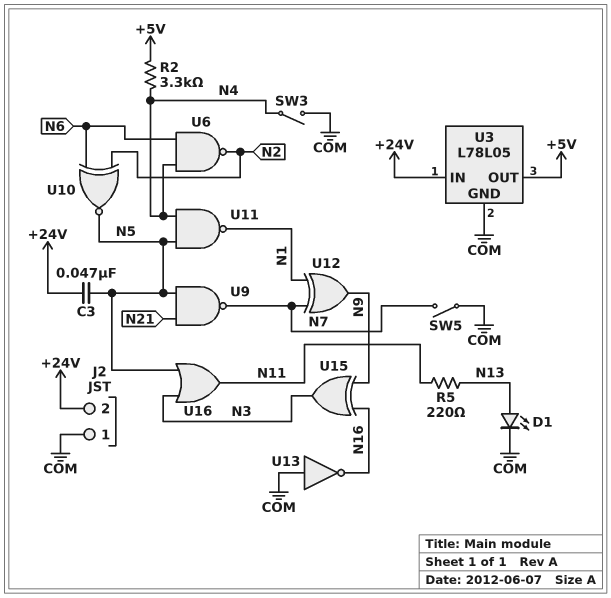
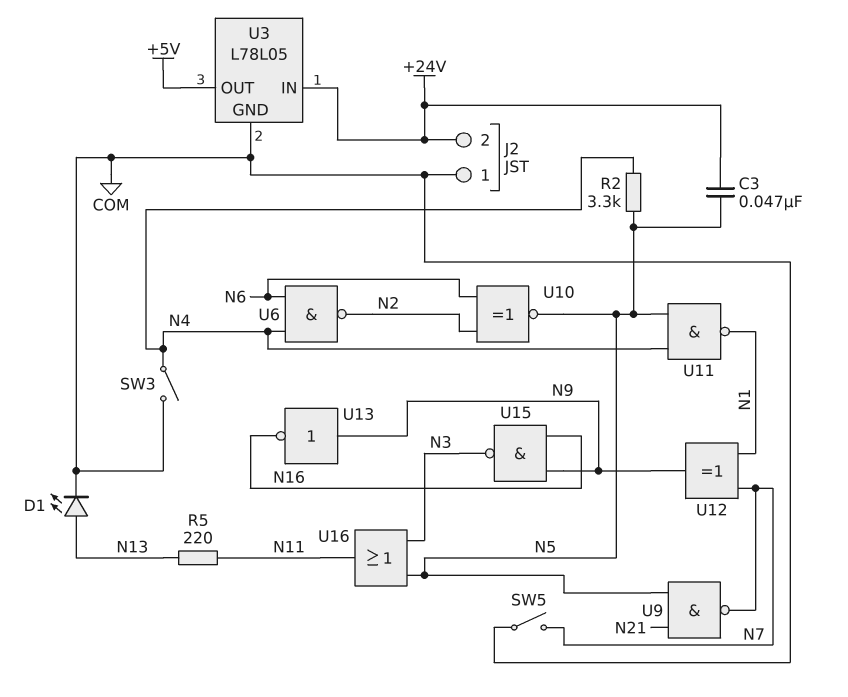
R2: 3.3k (+5V, N4) -> 3.3k (N4, N5)
U13: NOT (in COM, out N16) -> NOT (in N9, out N16)
U15: XOR (in N9, in N16, out N3) -> NAND (in N9, in N16, out N3)

